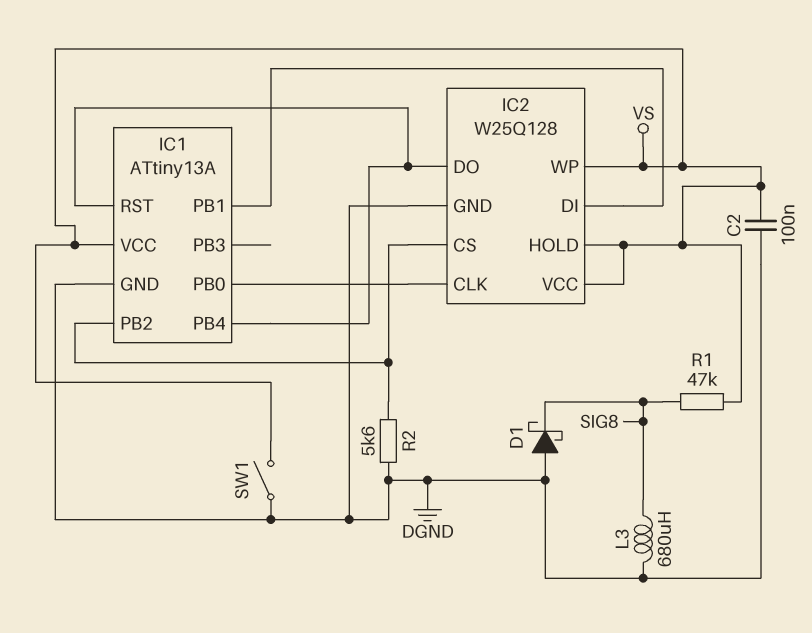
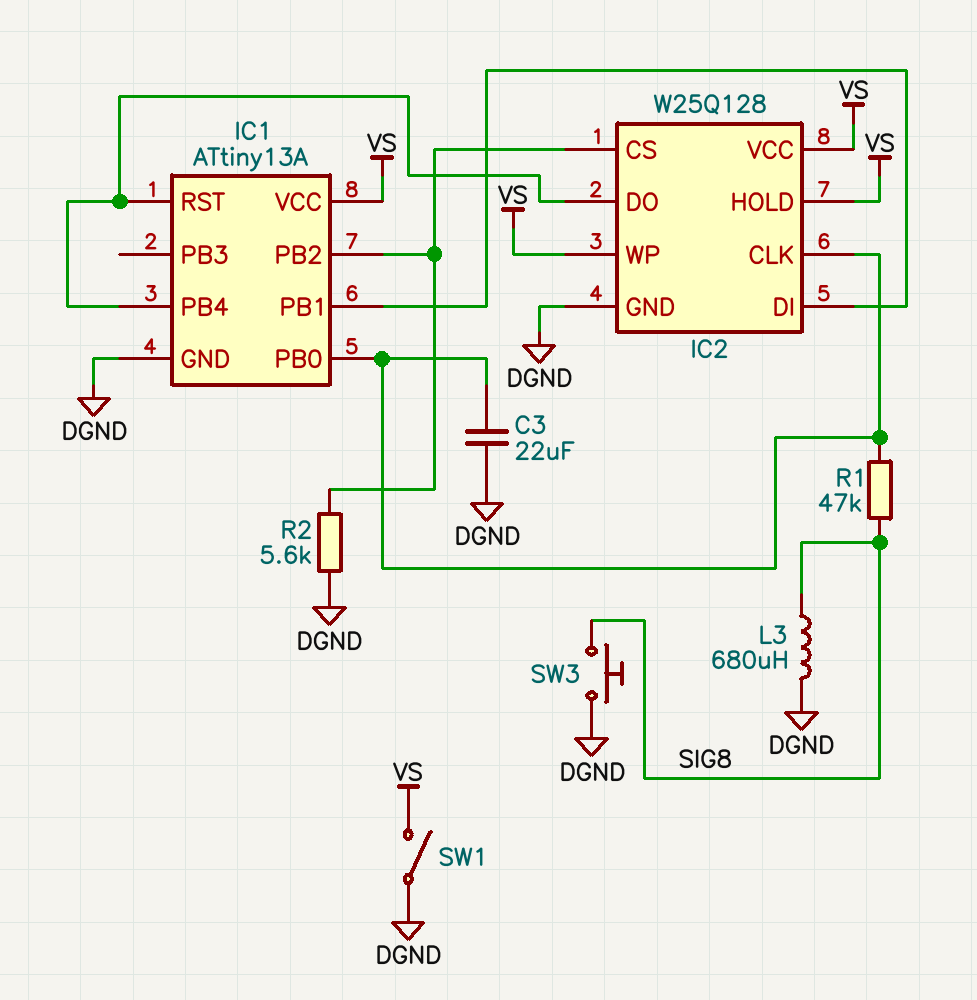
C2: 100nF (DGND, VS) -> none
C3: none -> 22uF (DGND, IC1/PB0)
D1: schottky (A DGND, K SIG8) -> none
R1: 47k (SIG8, VS) -> 47k (IC1/PB0, SIG8)
SW3: none -> button (DGND, SIG8)

